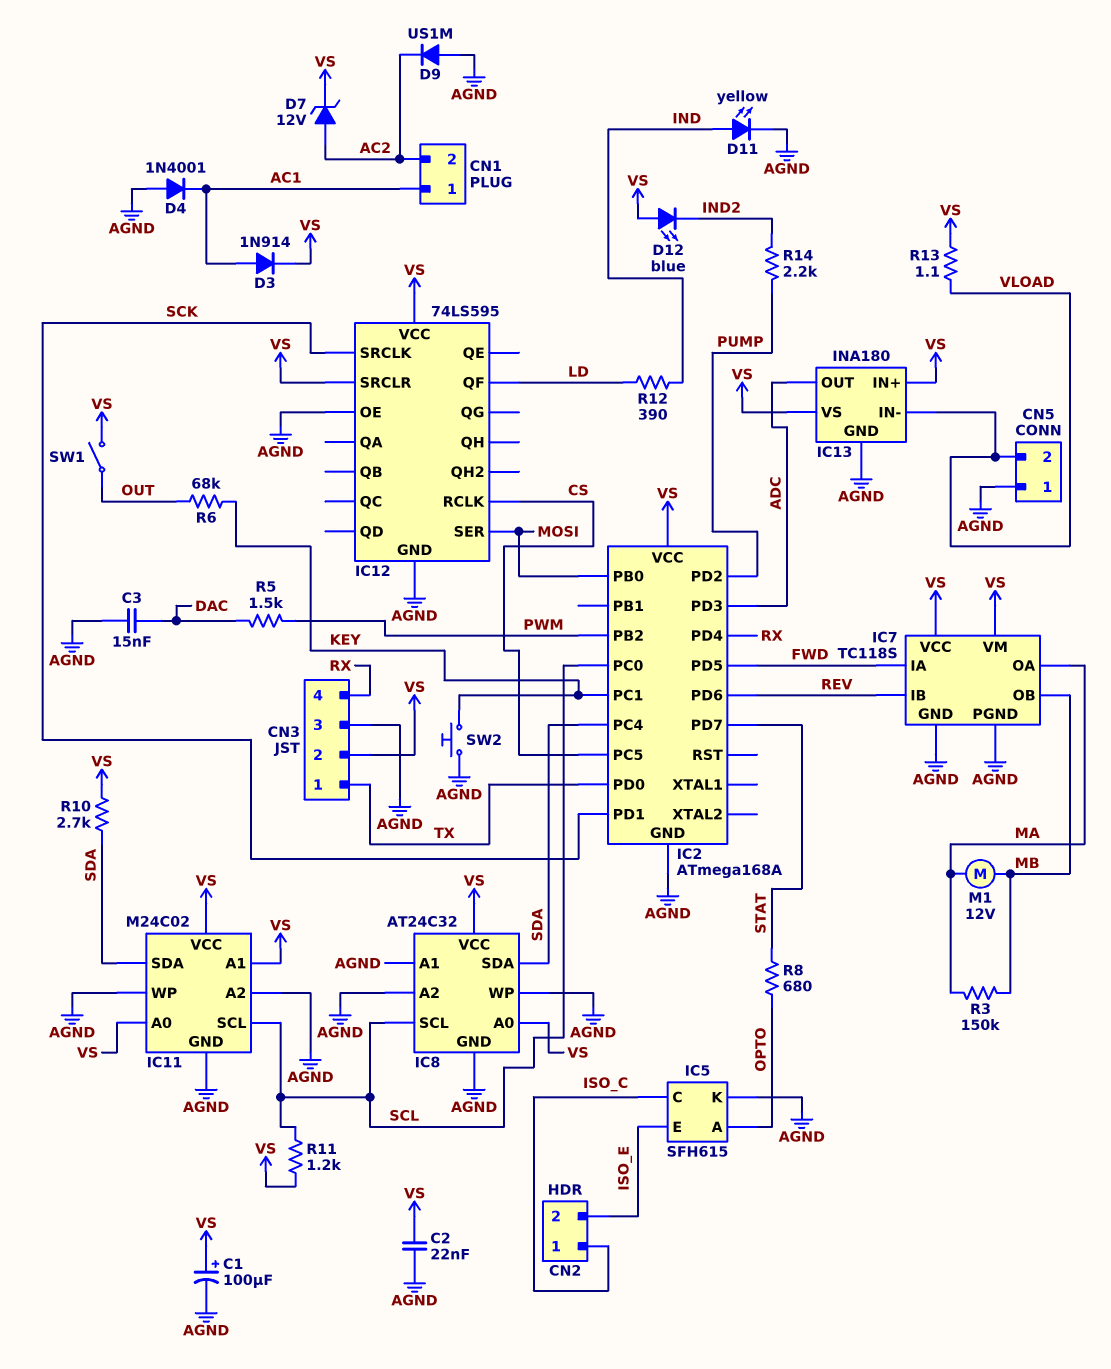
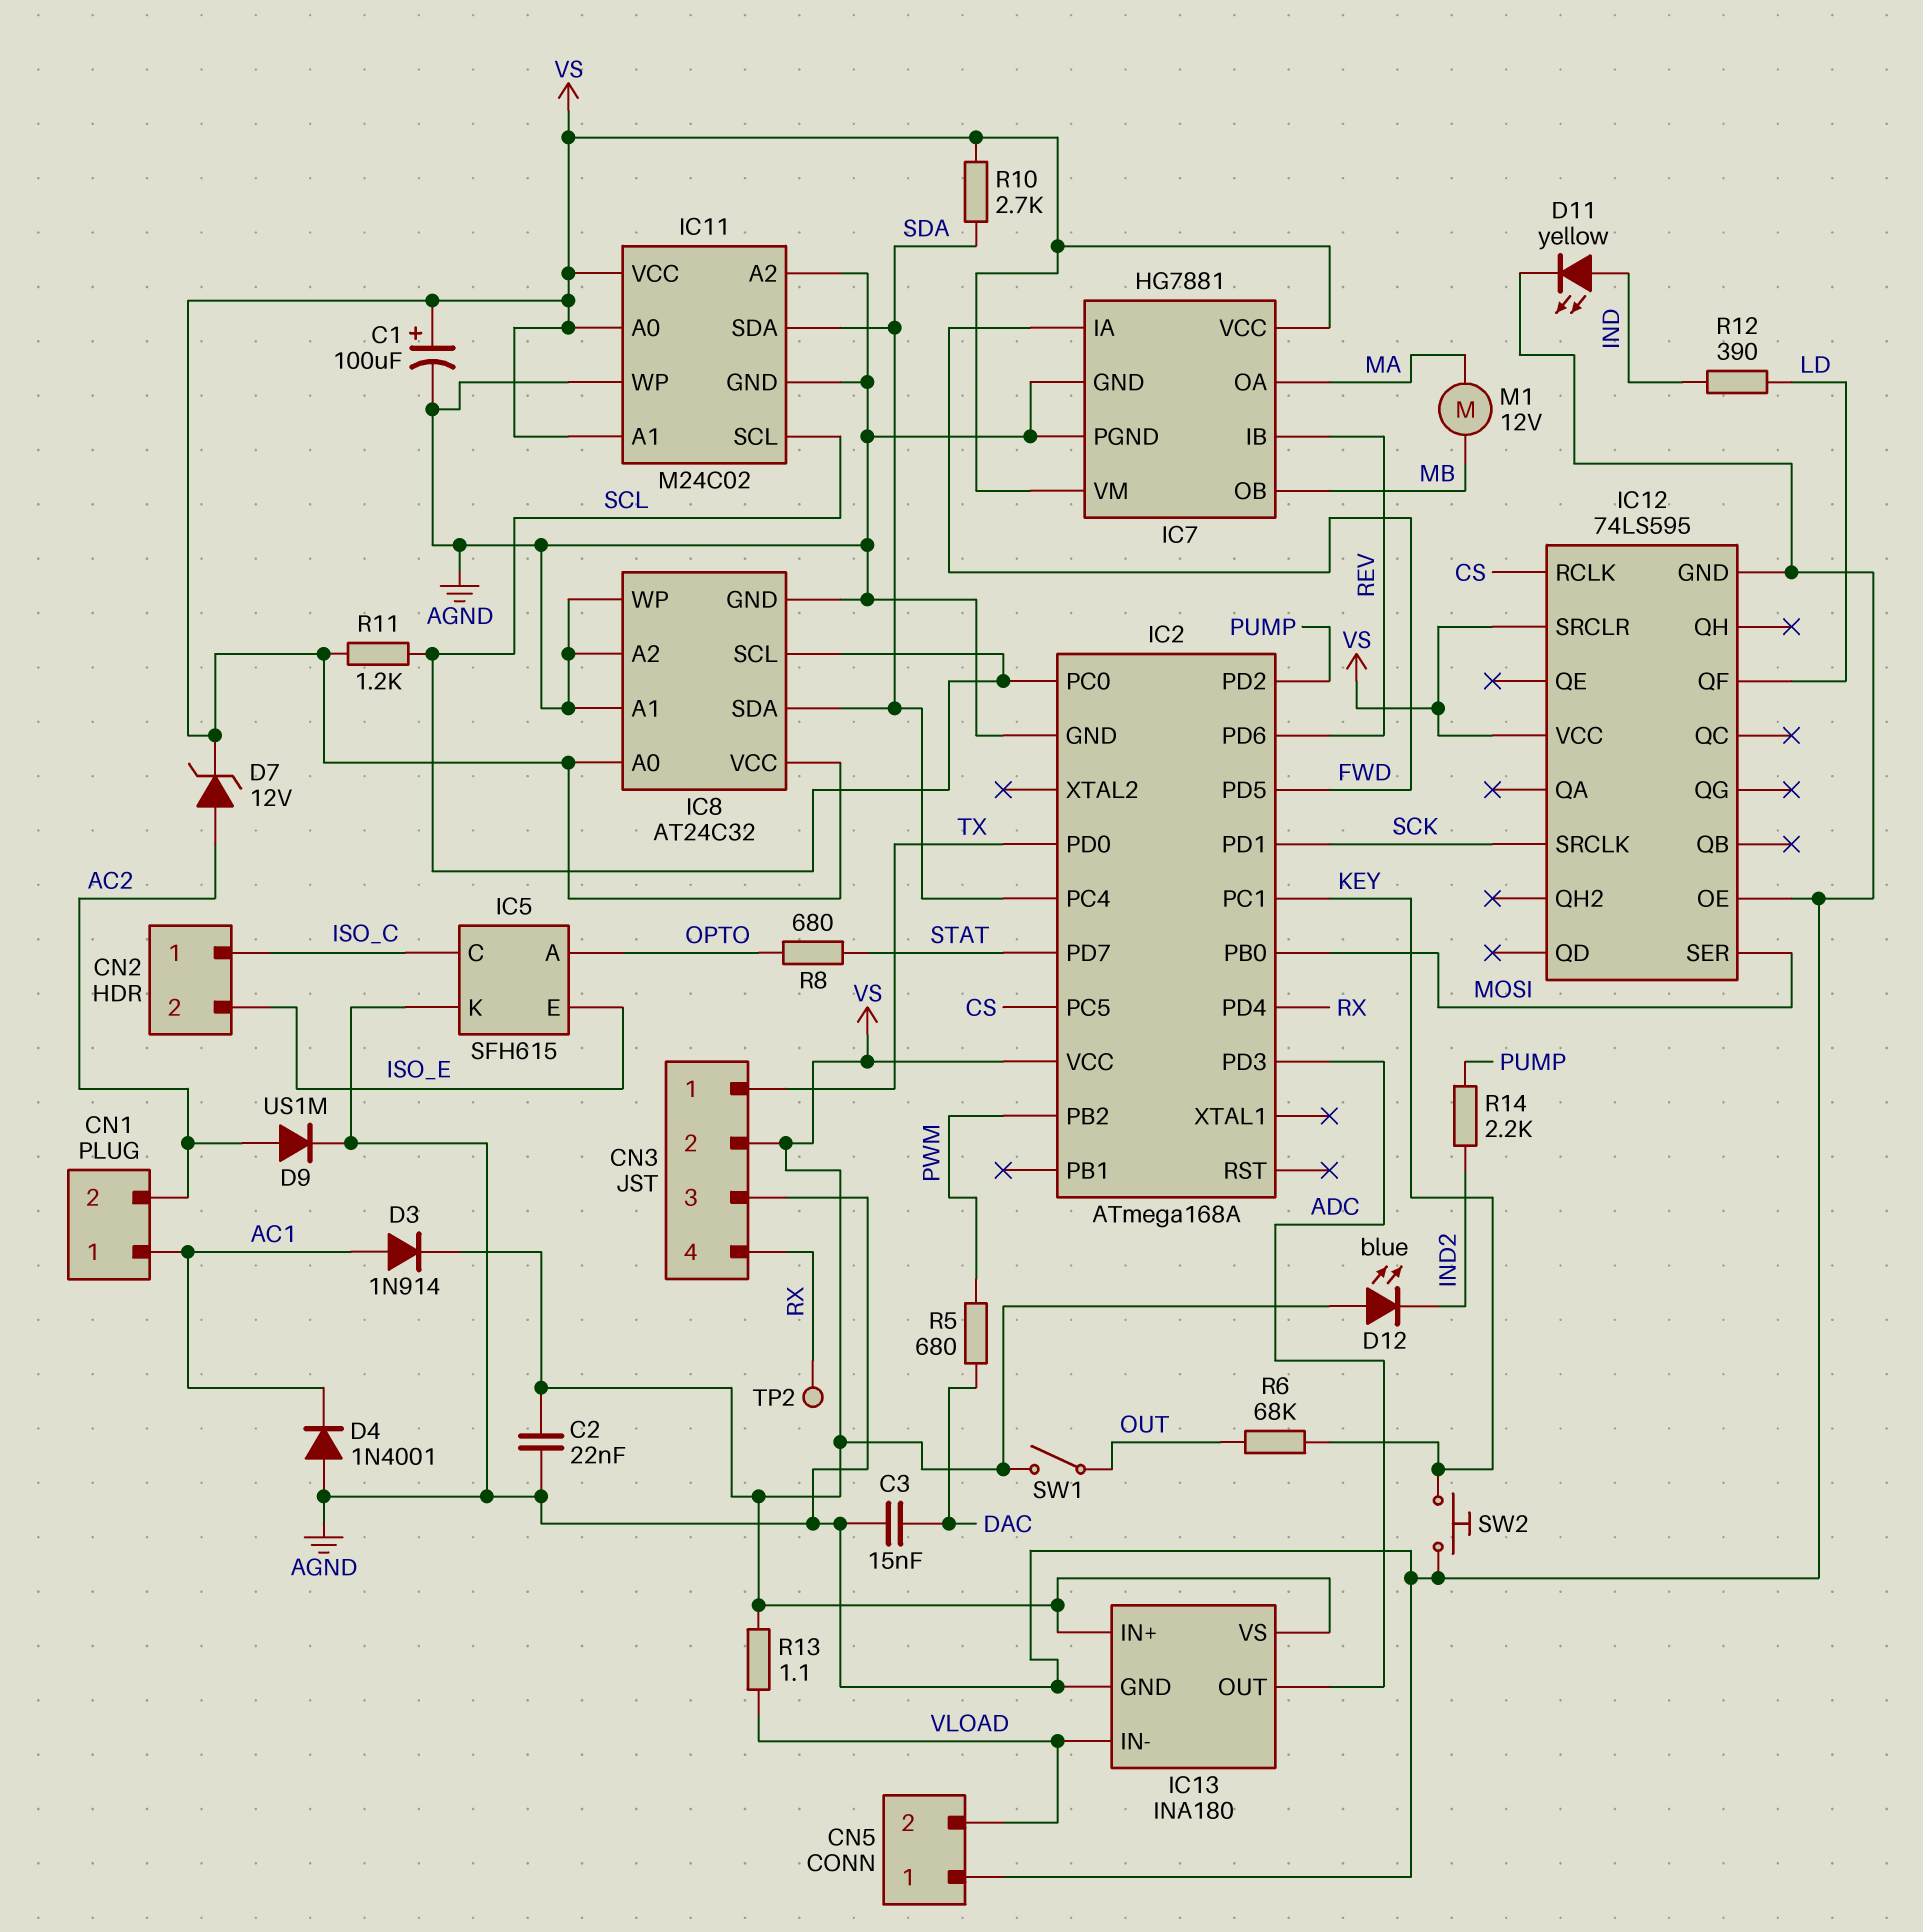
D9: diode US1M (A AGND, K AC2) -> diode US1M (A AC2, K AGND)
IC7: TC118S -> HG7881
R3: 150k (MA, MB) -> none
R5: 1.5k (DAC, PWM) -> 680 (DAC, PWM)
TP2: none -> test point (RX)

